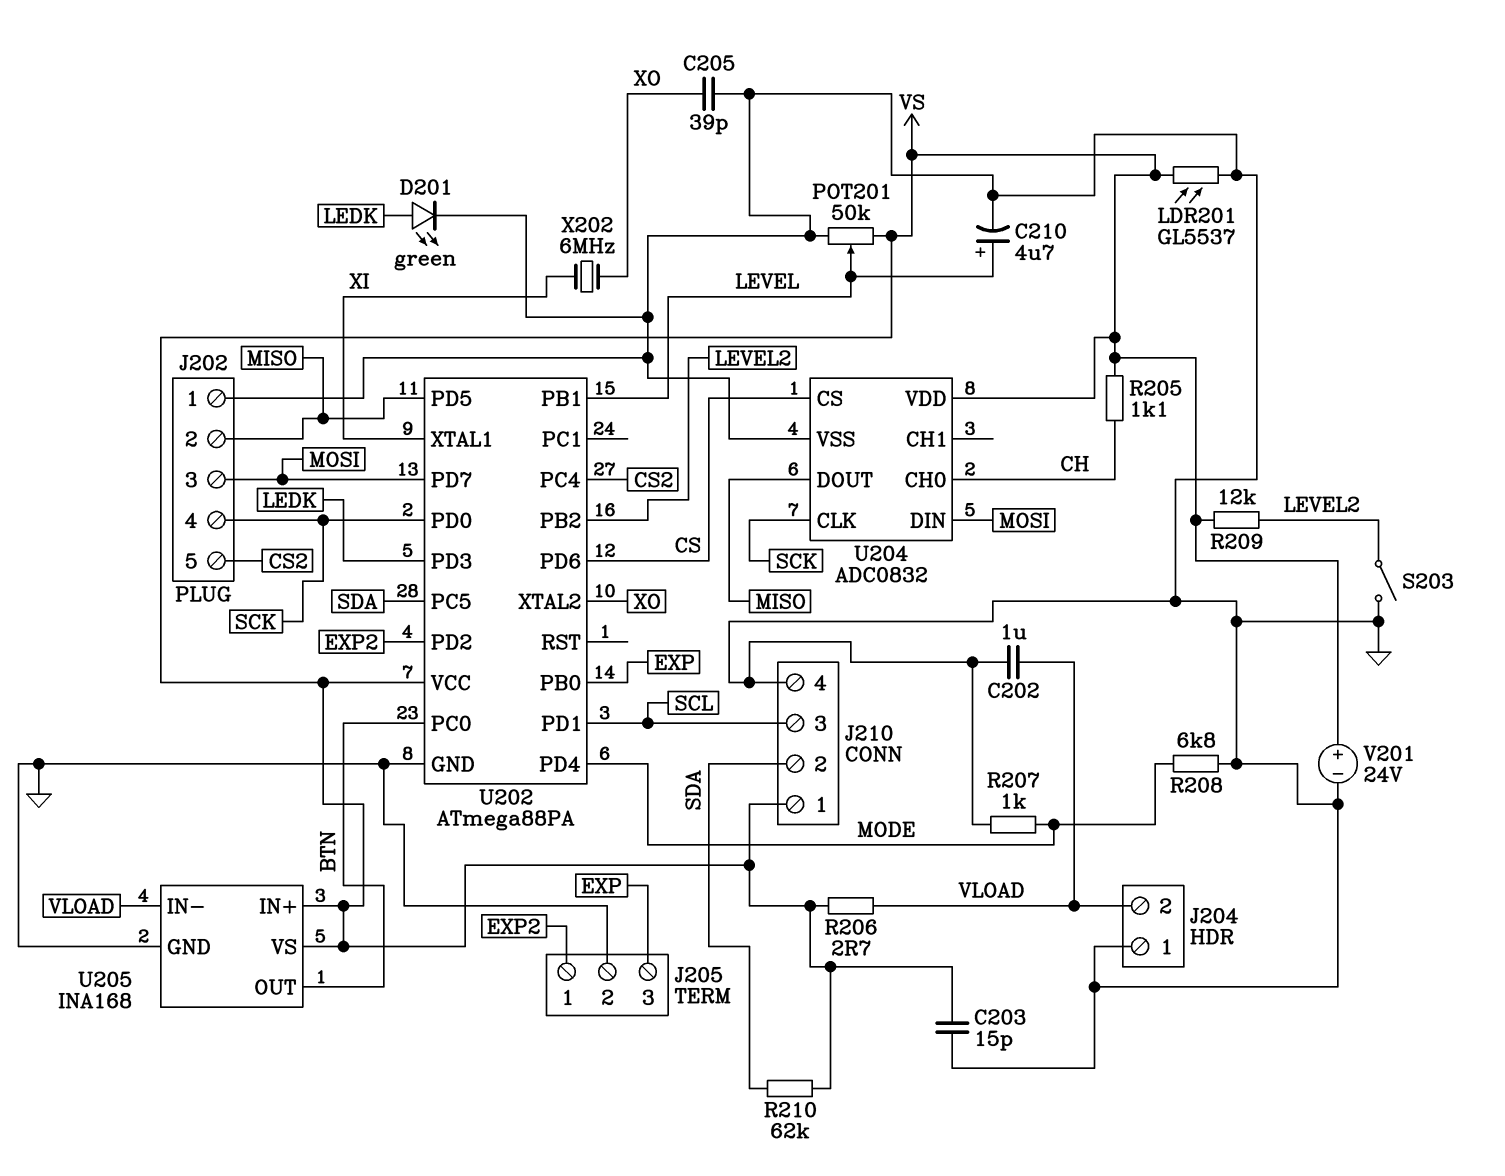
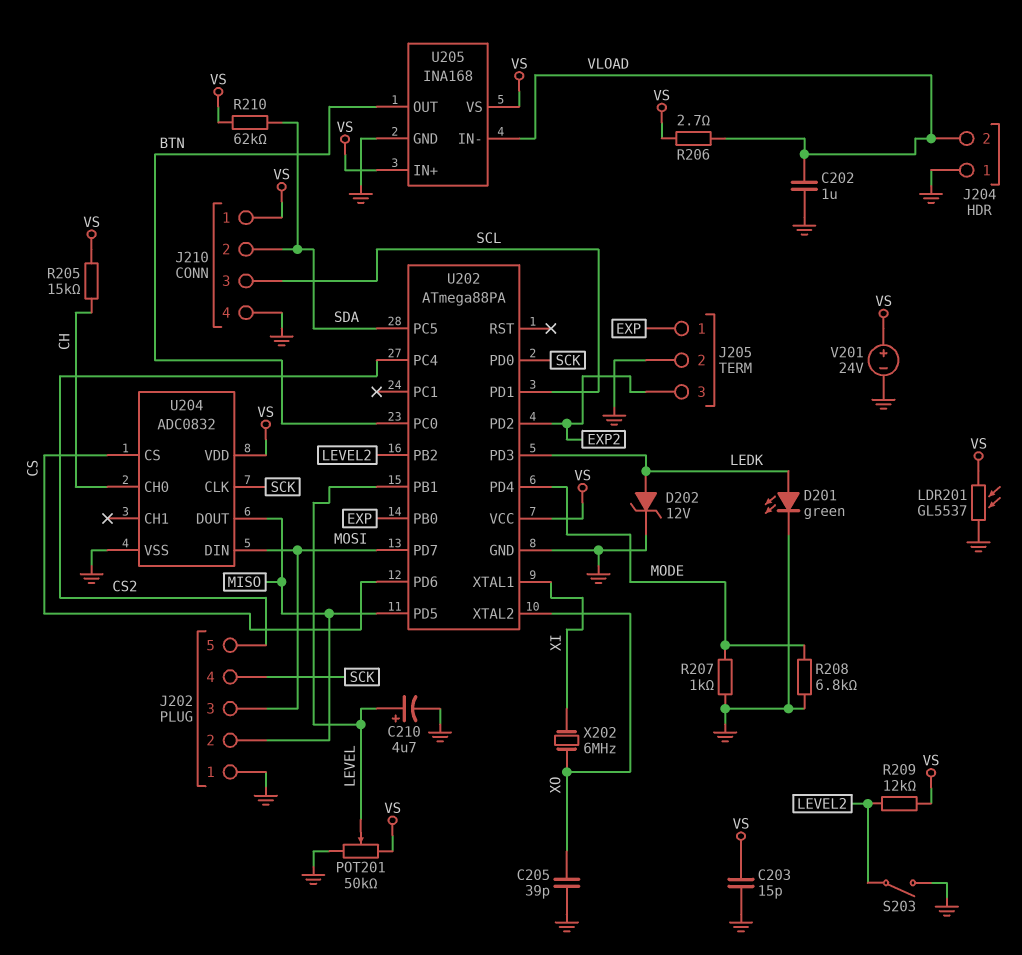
D202: none -> zener 12V (A LEDK, K GND)
J205 pin 1: EXP2 -> EXP
J205 pin 3: EXP -> EXP2
R205: 1.1k (CH, VS) -> 15k (CH, VS)

